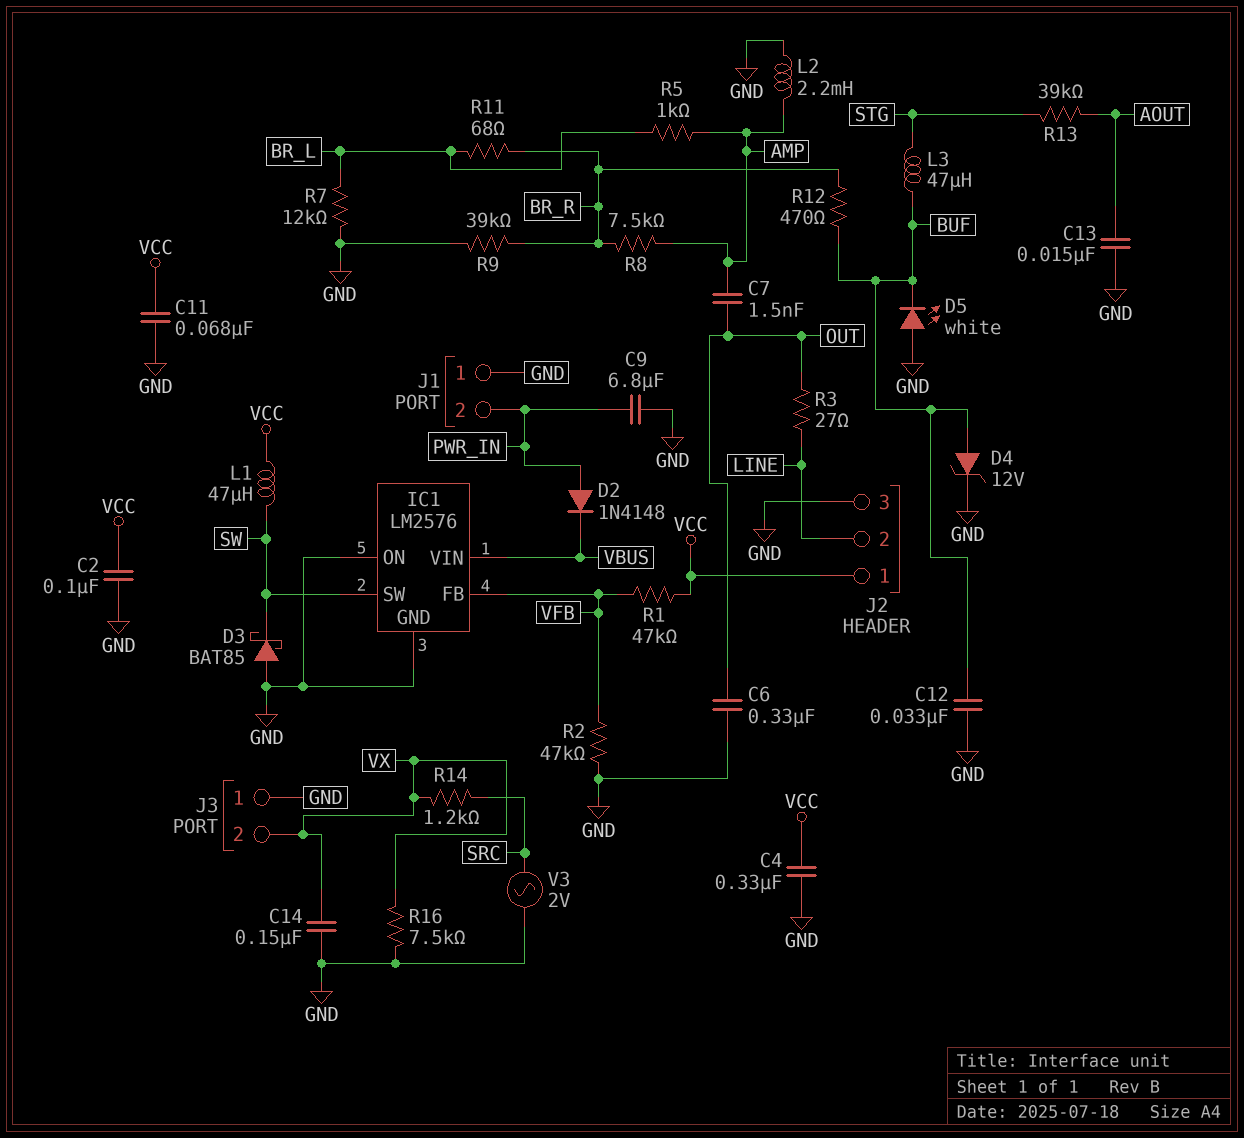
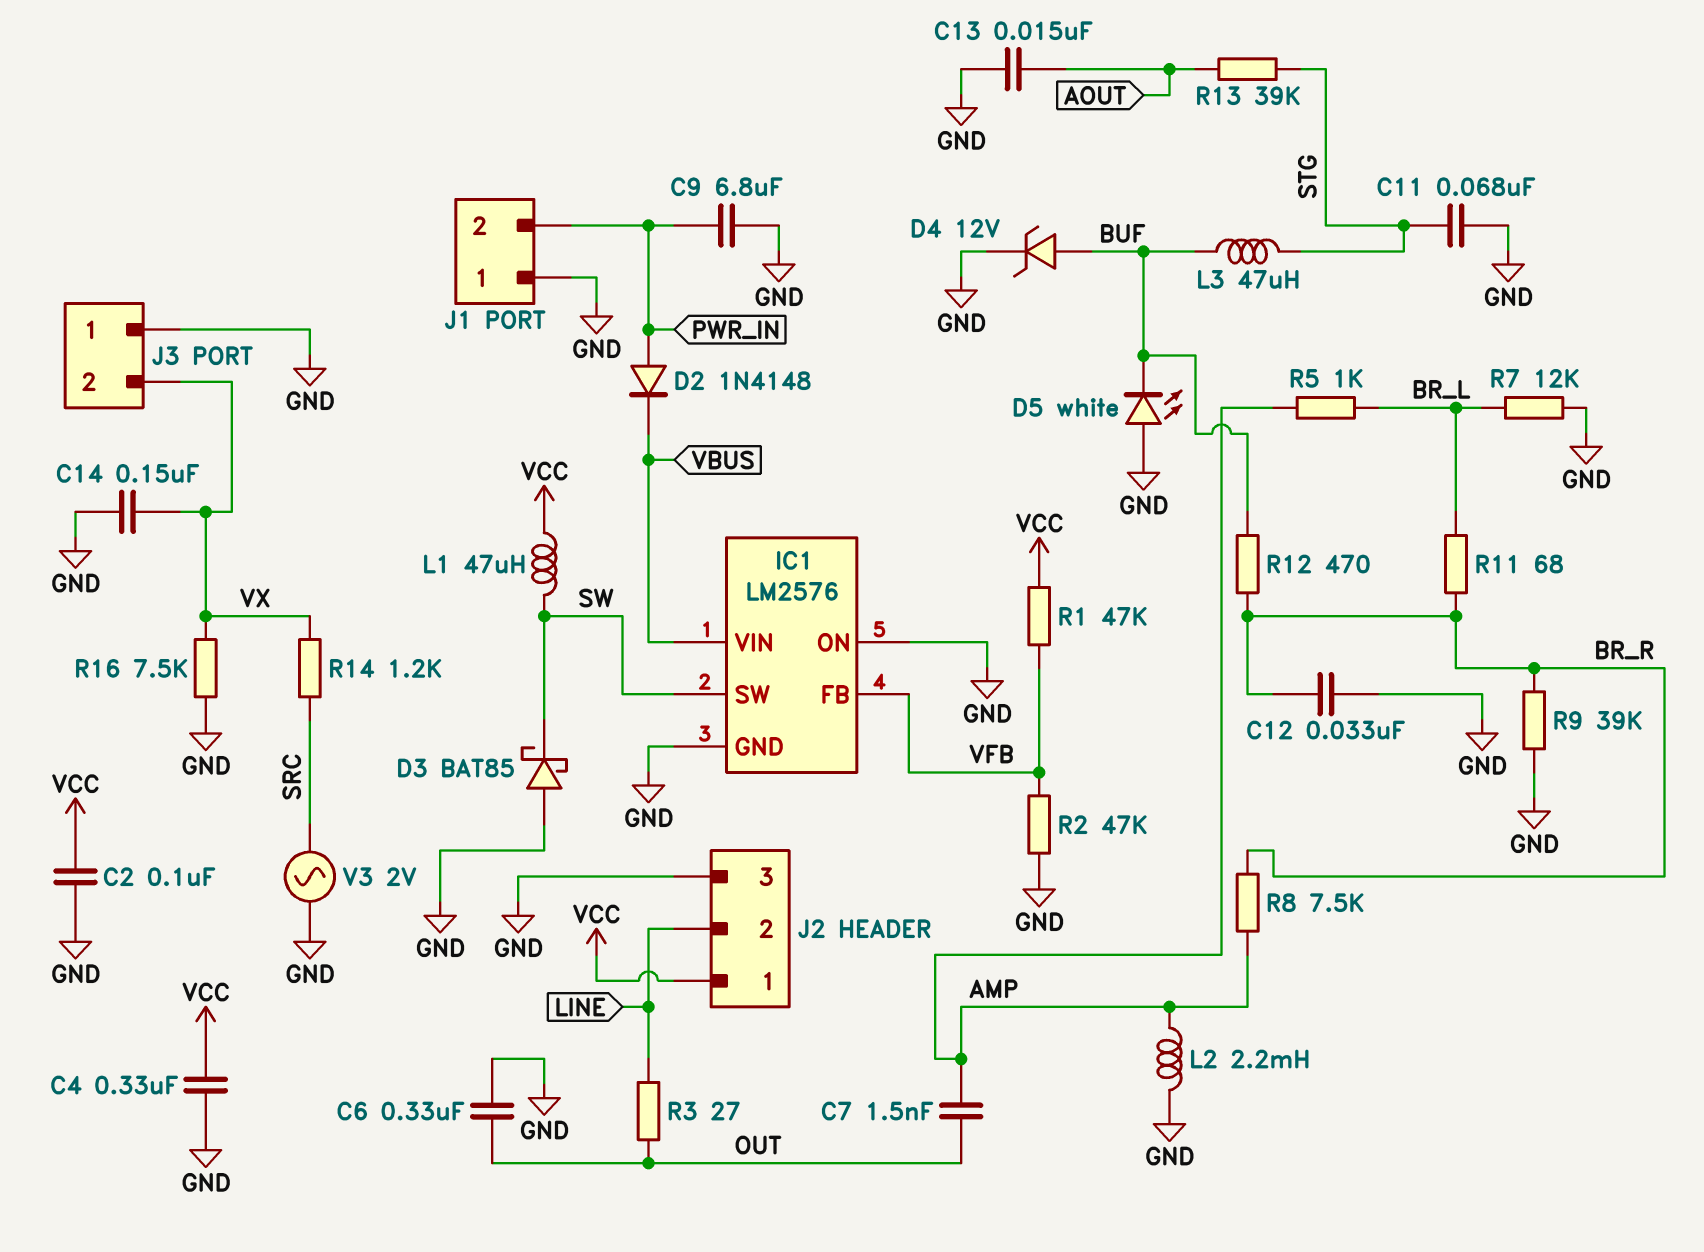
C11: 68nF (GND, VCC) -> 68nF (GND, STG)
C12: 33nF (BUF, GND) -> 33nF (BR_R, GND)

